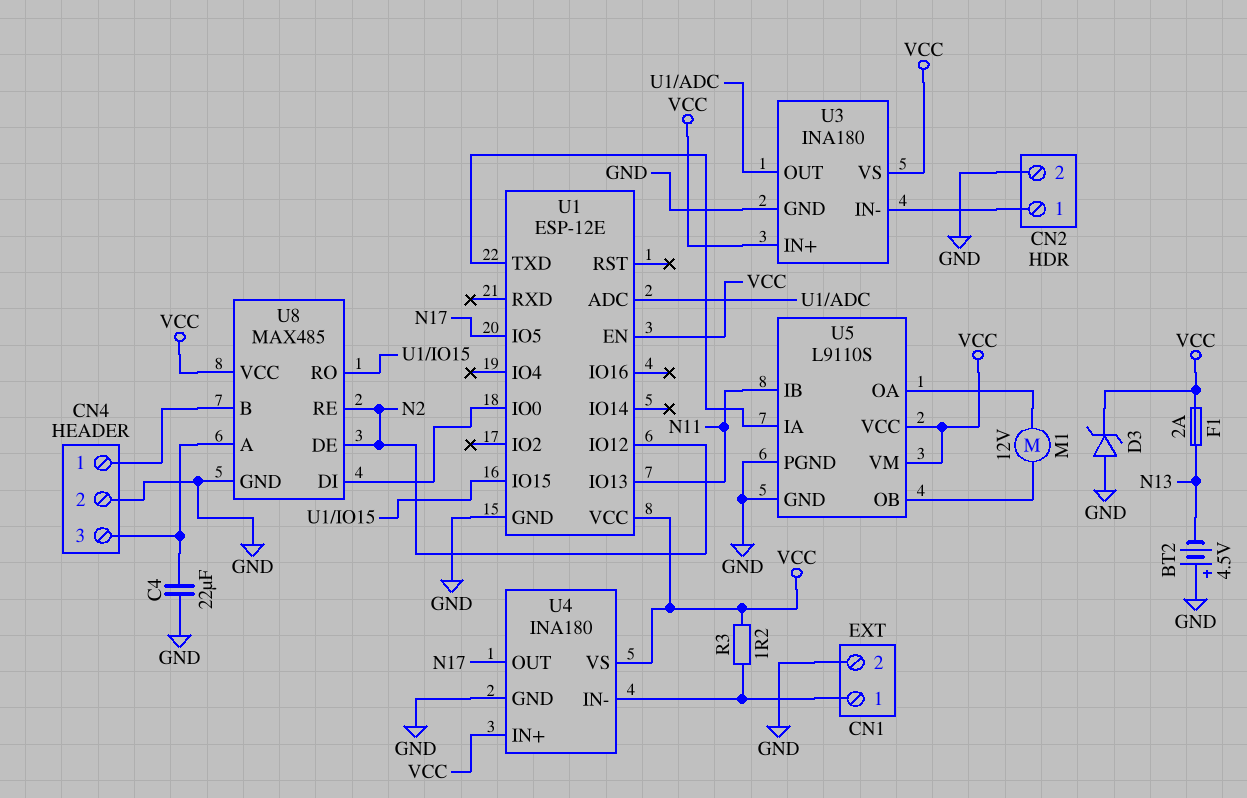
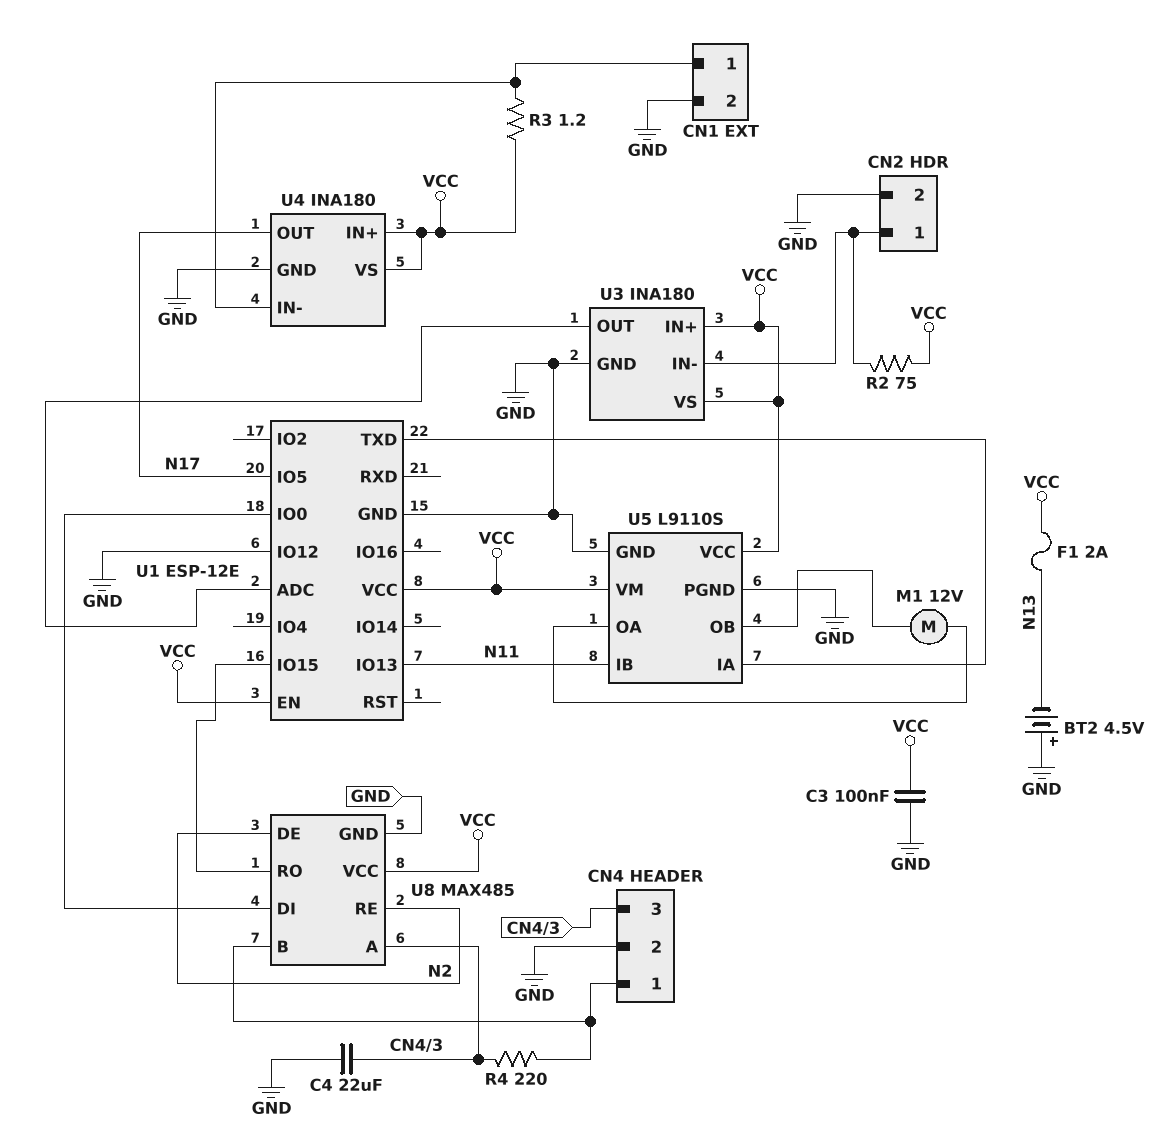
C3: none -> 100nF (GND, VCC)
D3: zener (A GND, K VCC) -> none
R2: none -> 75 (CN2/1, VCC)
R4: none -> 220 (CN4/1, CN4/3)
U1 pin IO12: N2 -> GND

